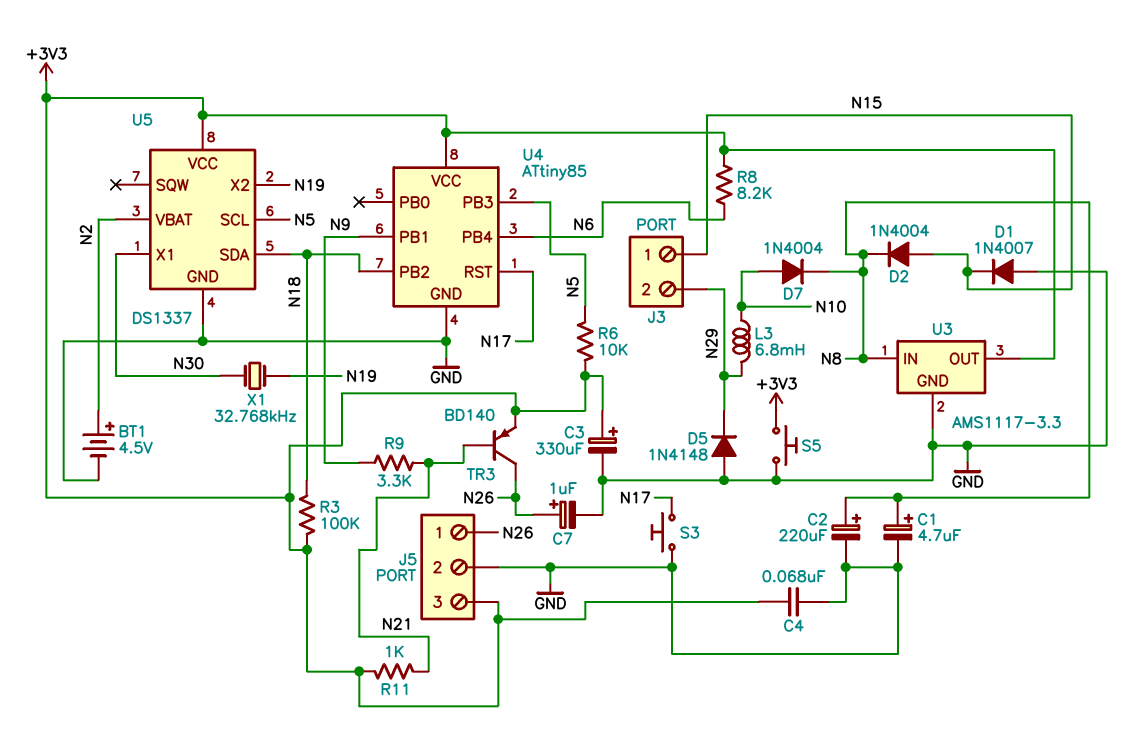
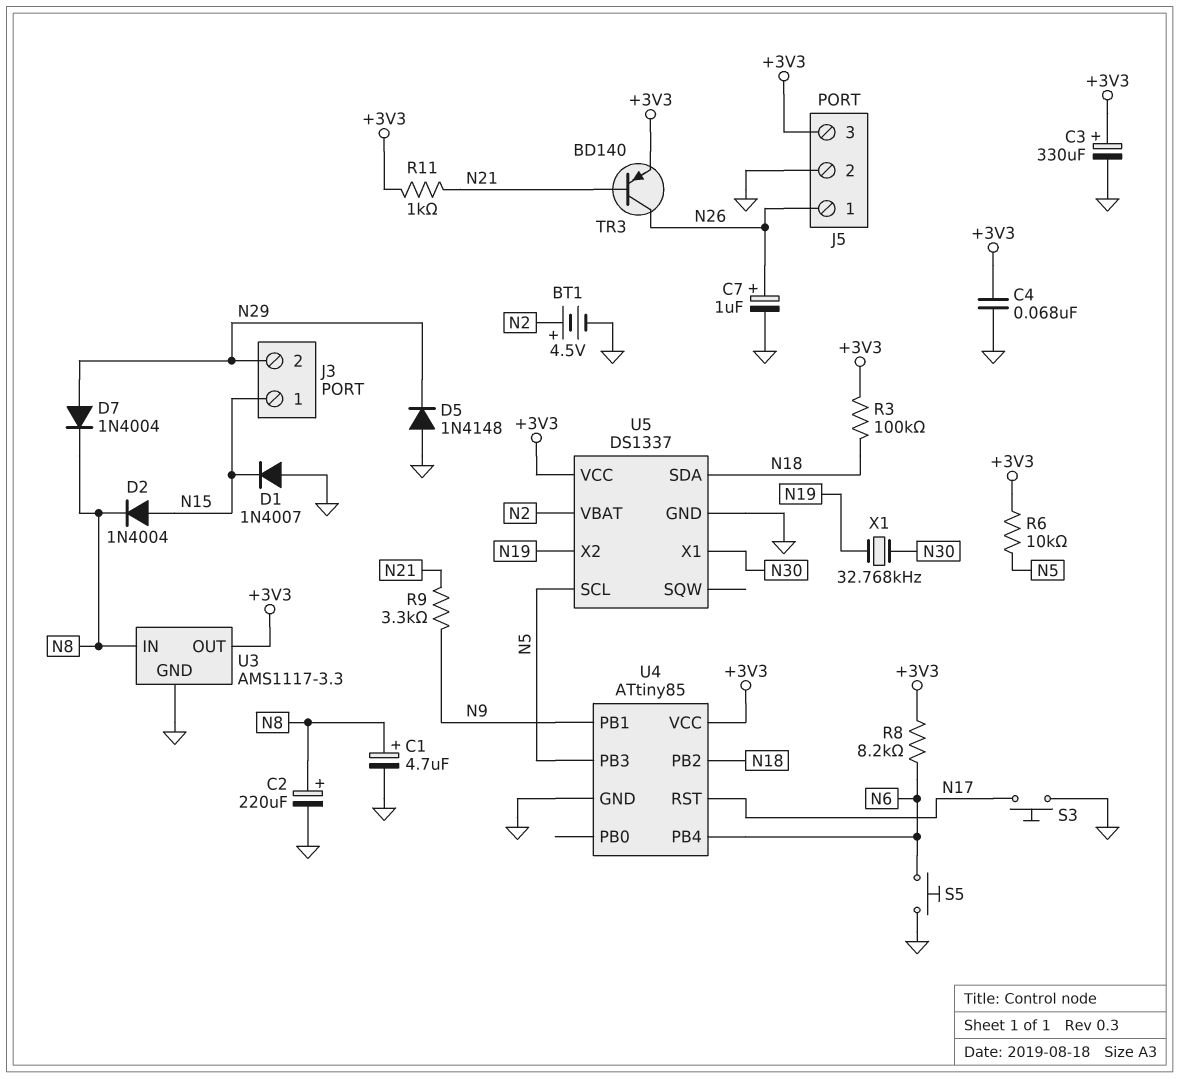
D7: diode 1N4004 (A N10, K N8) -> diode 1N4004 (A N29, K N8)
L3: 6.8mH (N10, N29) -> none
S5: button (+3V3, GND) -> button (GND, N6)

